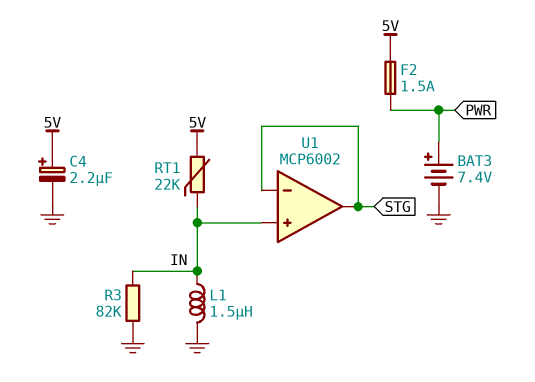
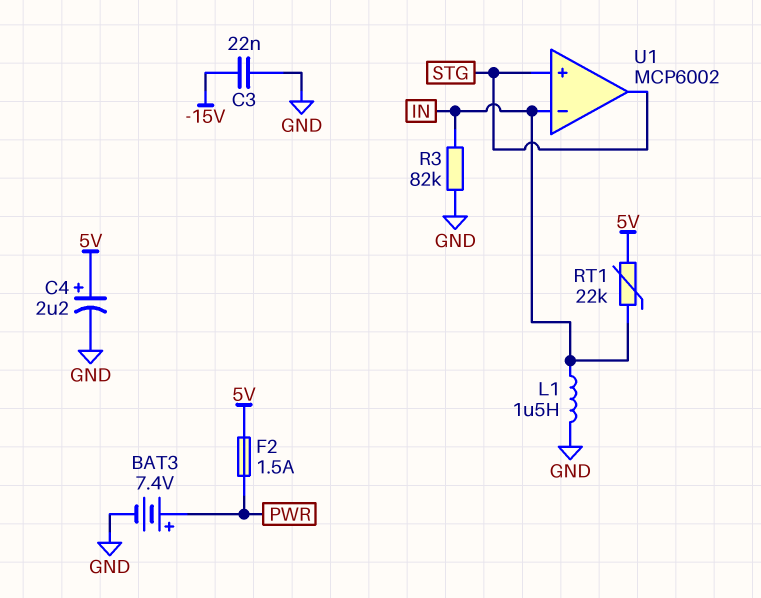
C3: none -> 22nF (-15V, GND)
U1 pin in+: IN -> STG
U1 pin in-: STG -> IN

